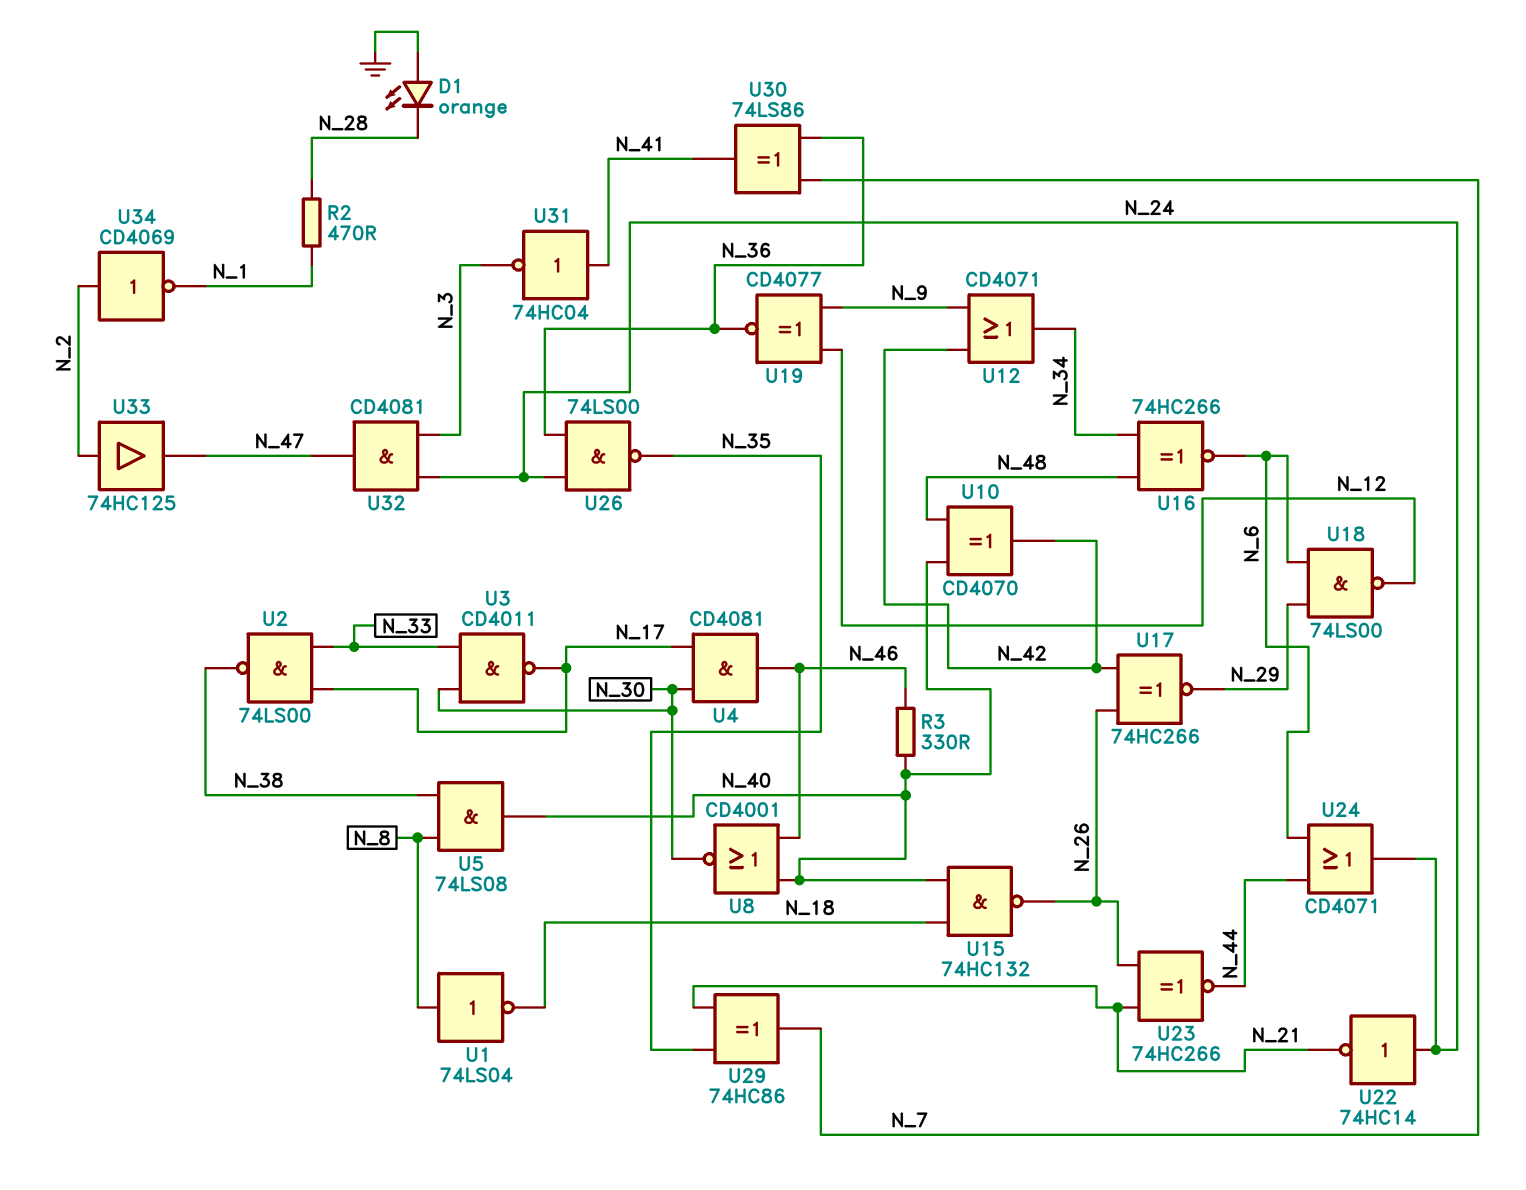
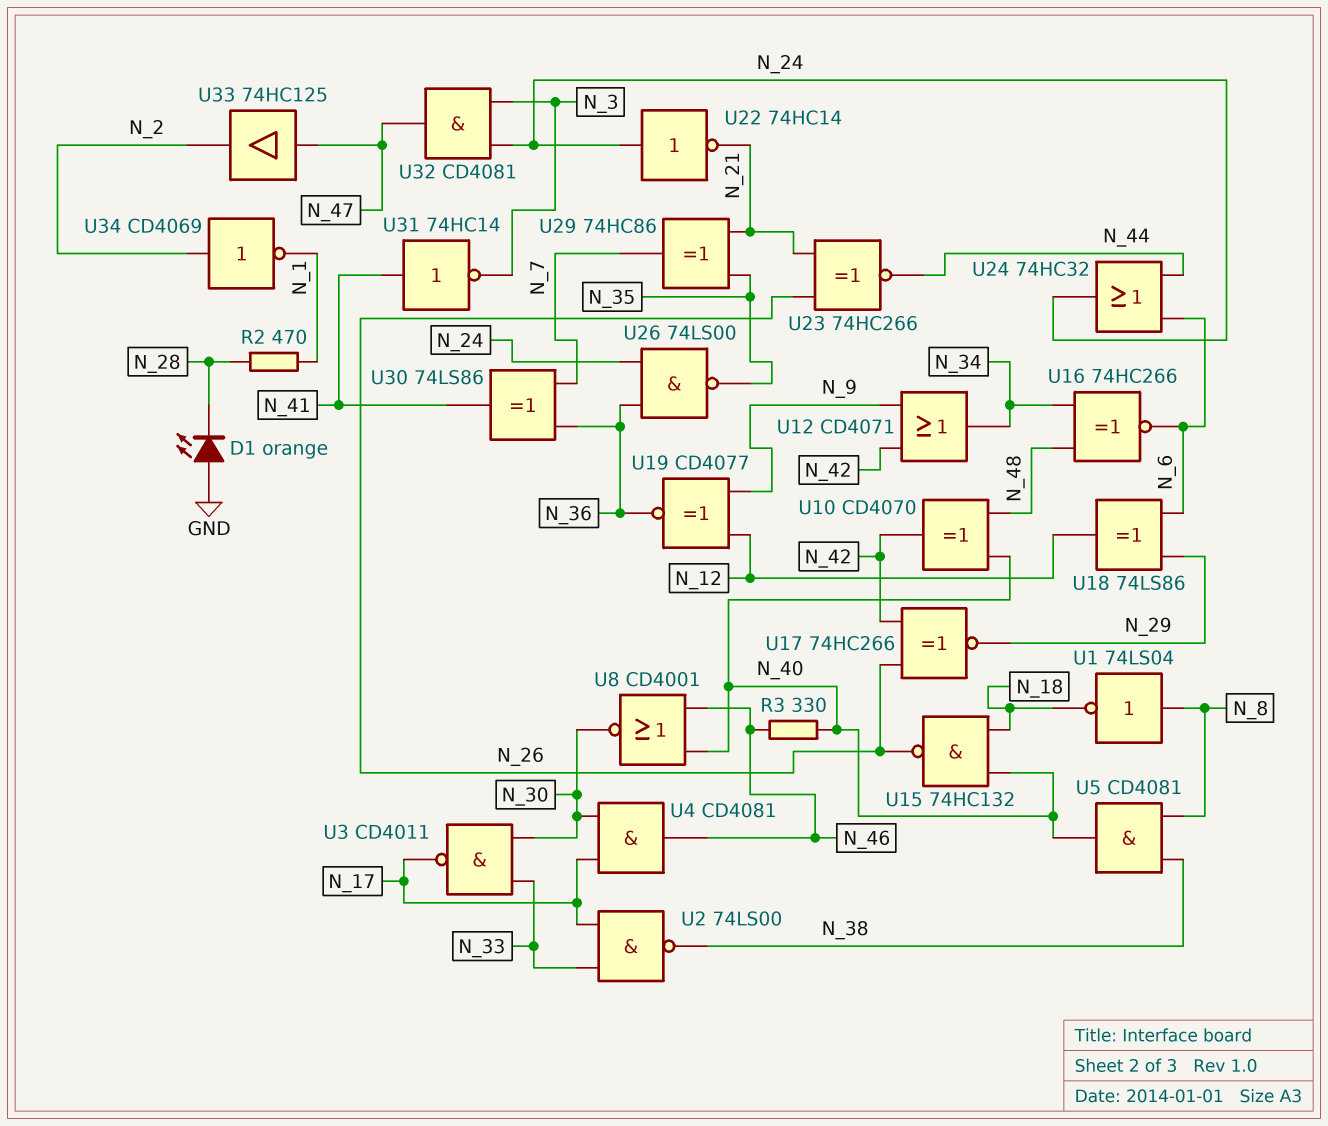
U5: AND 74LS08 (in N_8, in N_38, out N_40) -> AND CD4081 (in N_8, in N_38, out N_40)
U18: NAND 74LS00 (in N_6, in N_29, out N_12) -> XOR 74LS86 (in N_6, in N_29, out N_12)
U24: OR CD4071 (in N_6, in N_44, out N_24) -> OR 74HC32 (in N_6, in N_44, out N_24)
U31: NOT 74HC04 (in N_41, out N_3) -> NOT 74HC14 (in N_41, out N_3)
U33: buffer 74HC125 (in N_2, out N_47) -> buffer 74HC125 (in N_47, out N_2)

